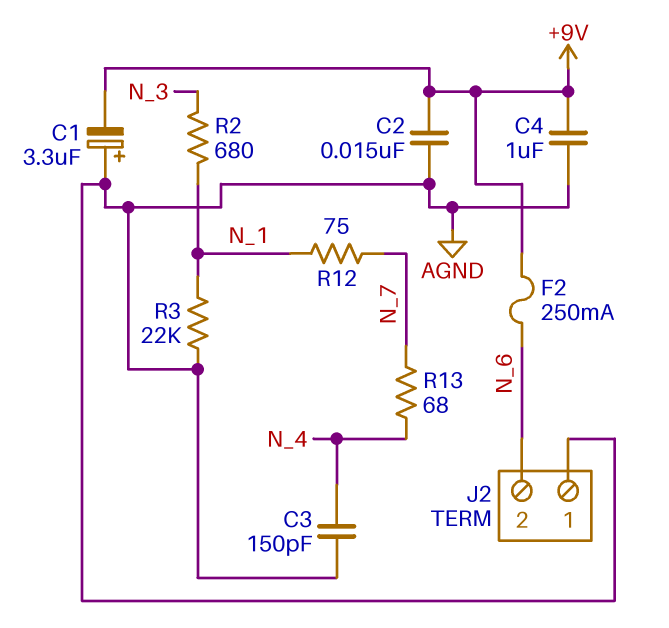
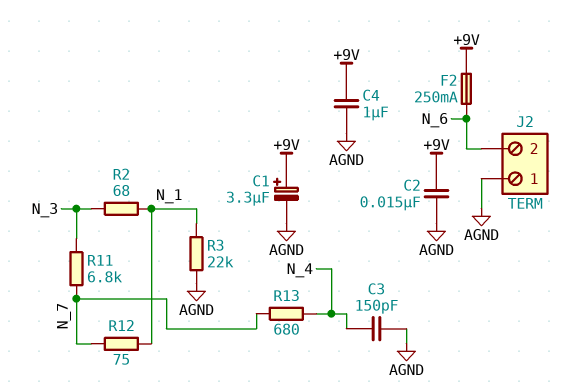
C1: 3.3uF (plus AGND, minus +9V) -> 3.3uF (plus +9V, minus AGND)
R2: 680 (N_1, N_3) -> 68 (N_1, N_3)
R11: none -> 6.8k (N_3, N_7)
R13: 68 (N_4, N_7) -> 680 (N_4, N_7)

